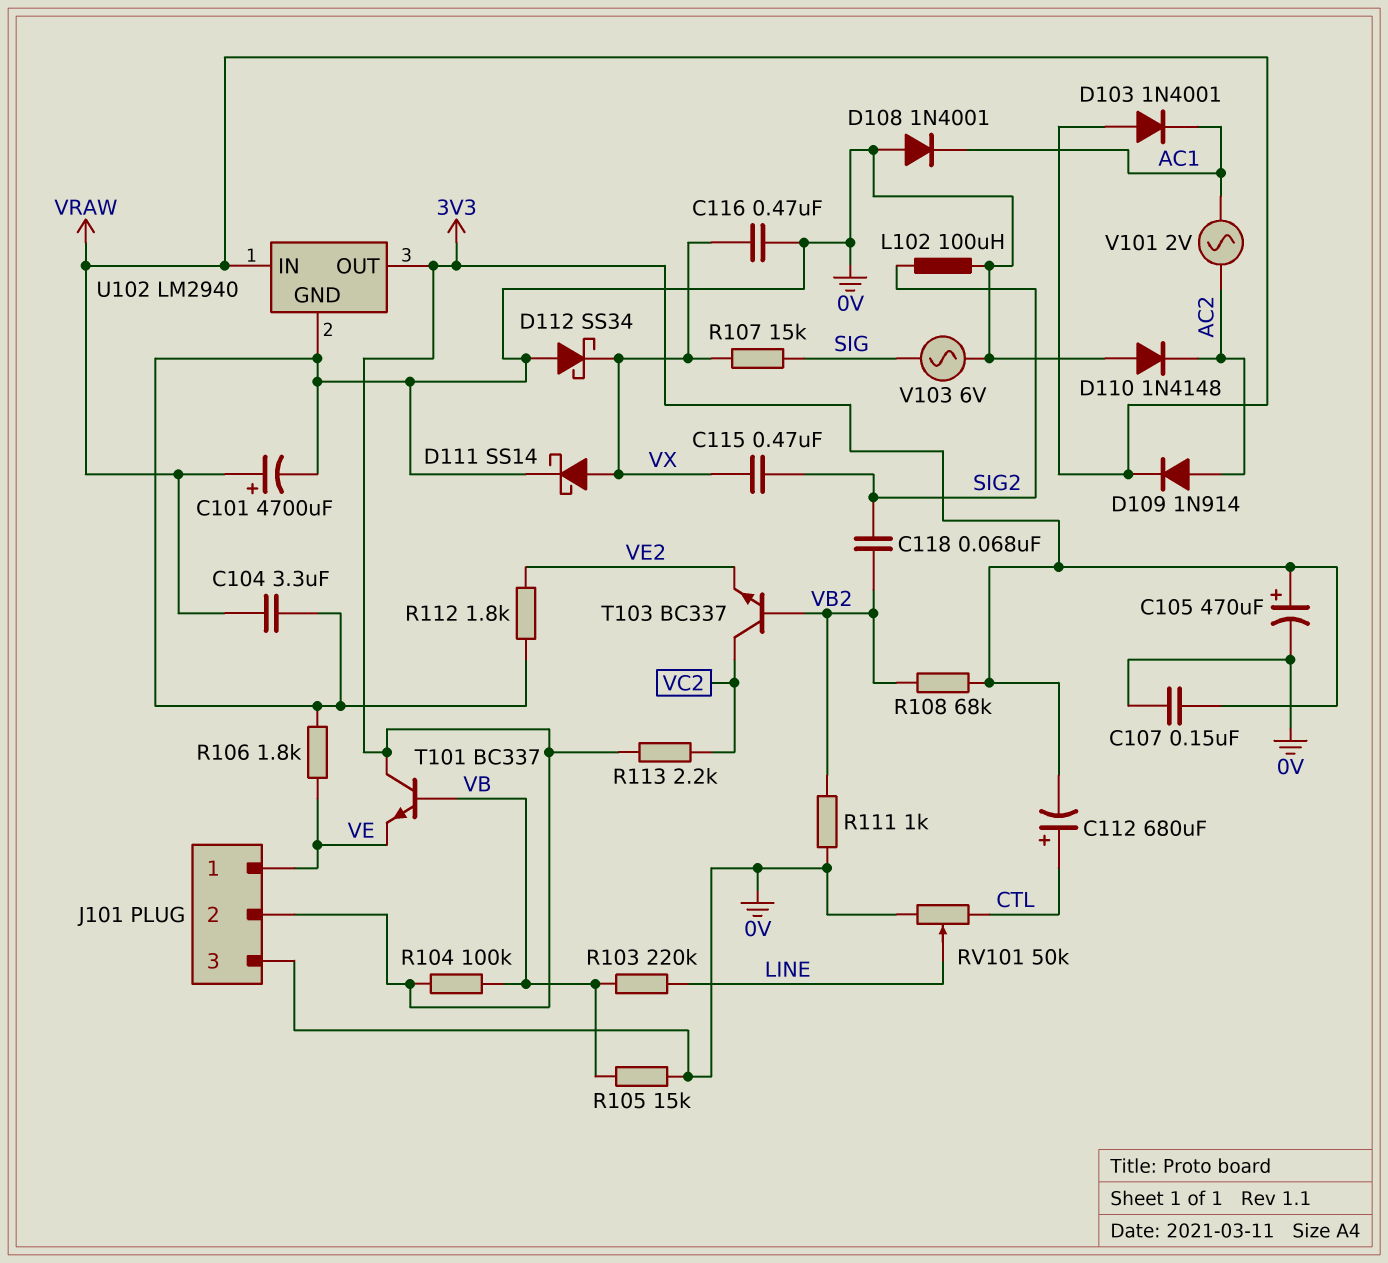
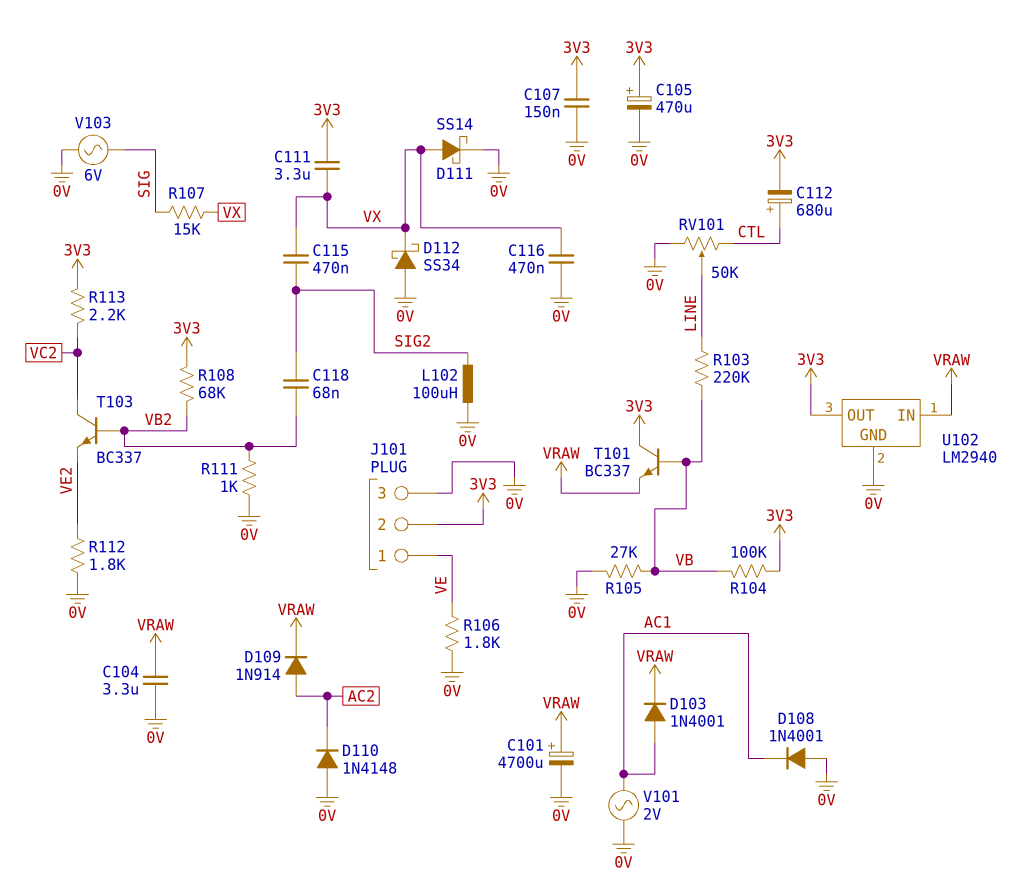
C111: none -> 3.3uF (3V3, VX)
D103: diode 1N4001 (A VRAW, K AC1) -> diode 1N4001 (A AC1, K VRAW)
R105: 15k (0V, VB) -> 27k (0V, VB)
T101: NPN BC337 (B VB, C 3V3, E VE) -> NPN BC337 (B VB, C 3V3, E VRAW)
V101: AC 2V (AC1, AC2) -> AC 2V (0V, AC1)

